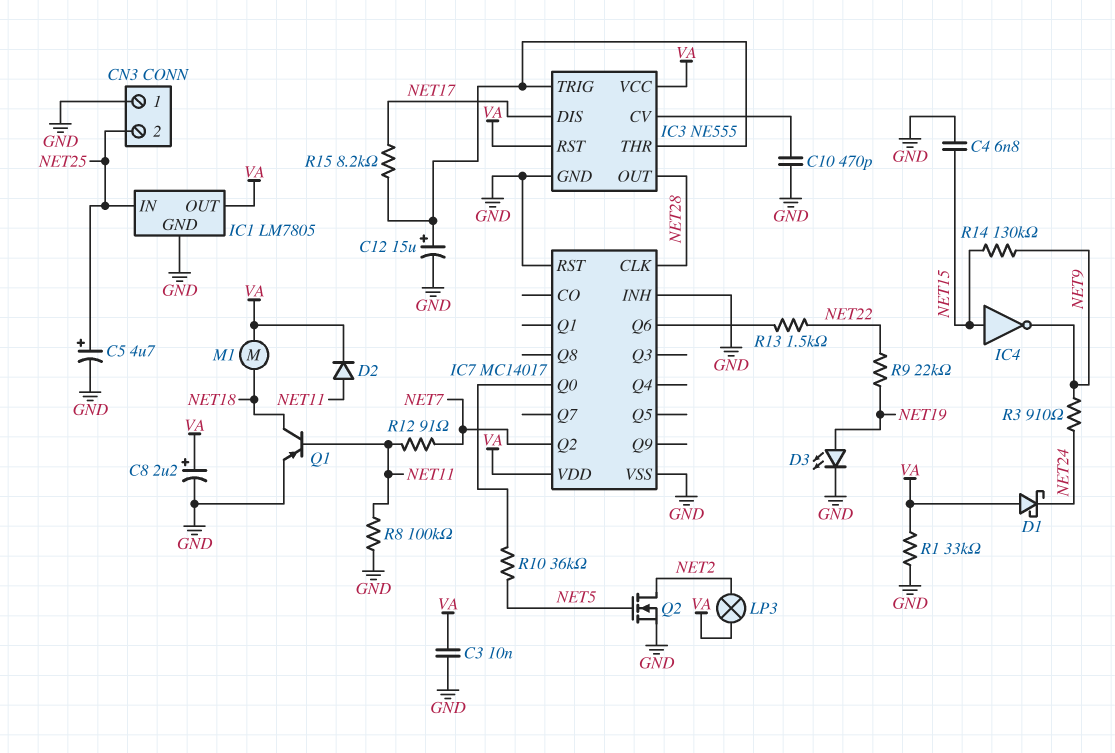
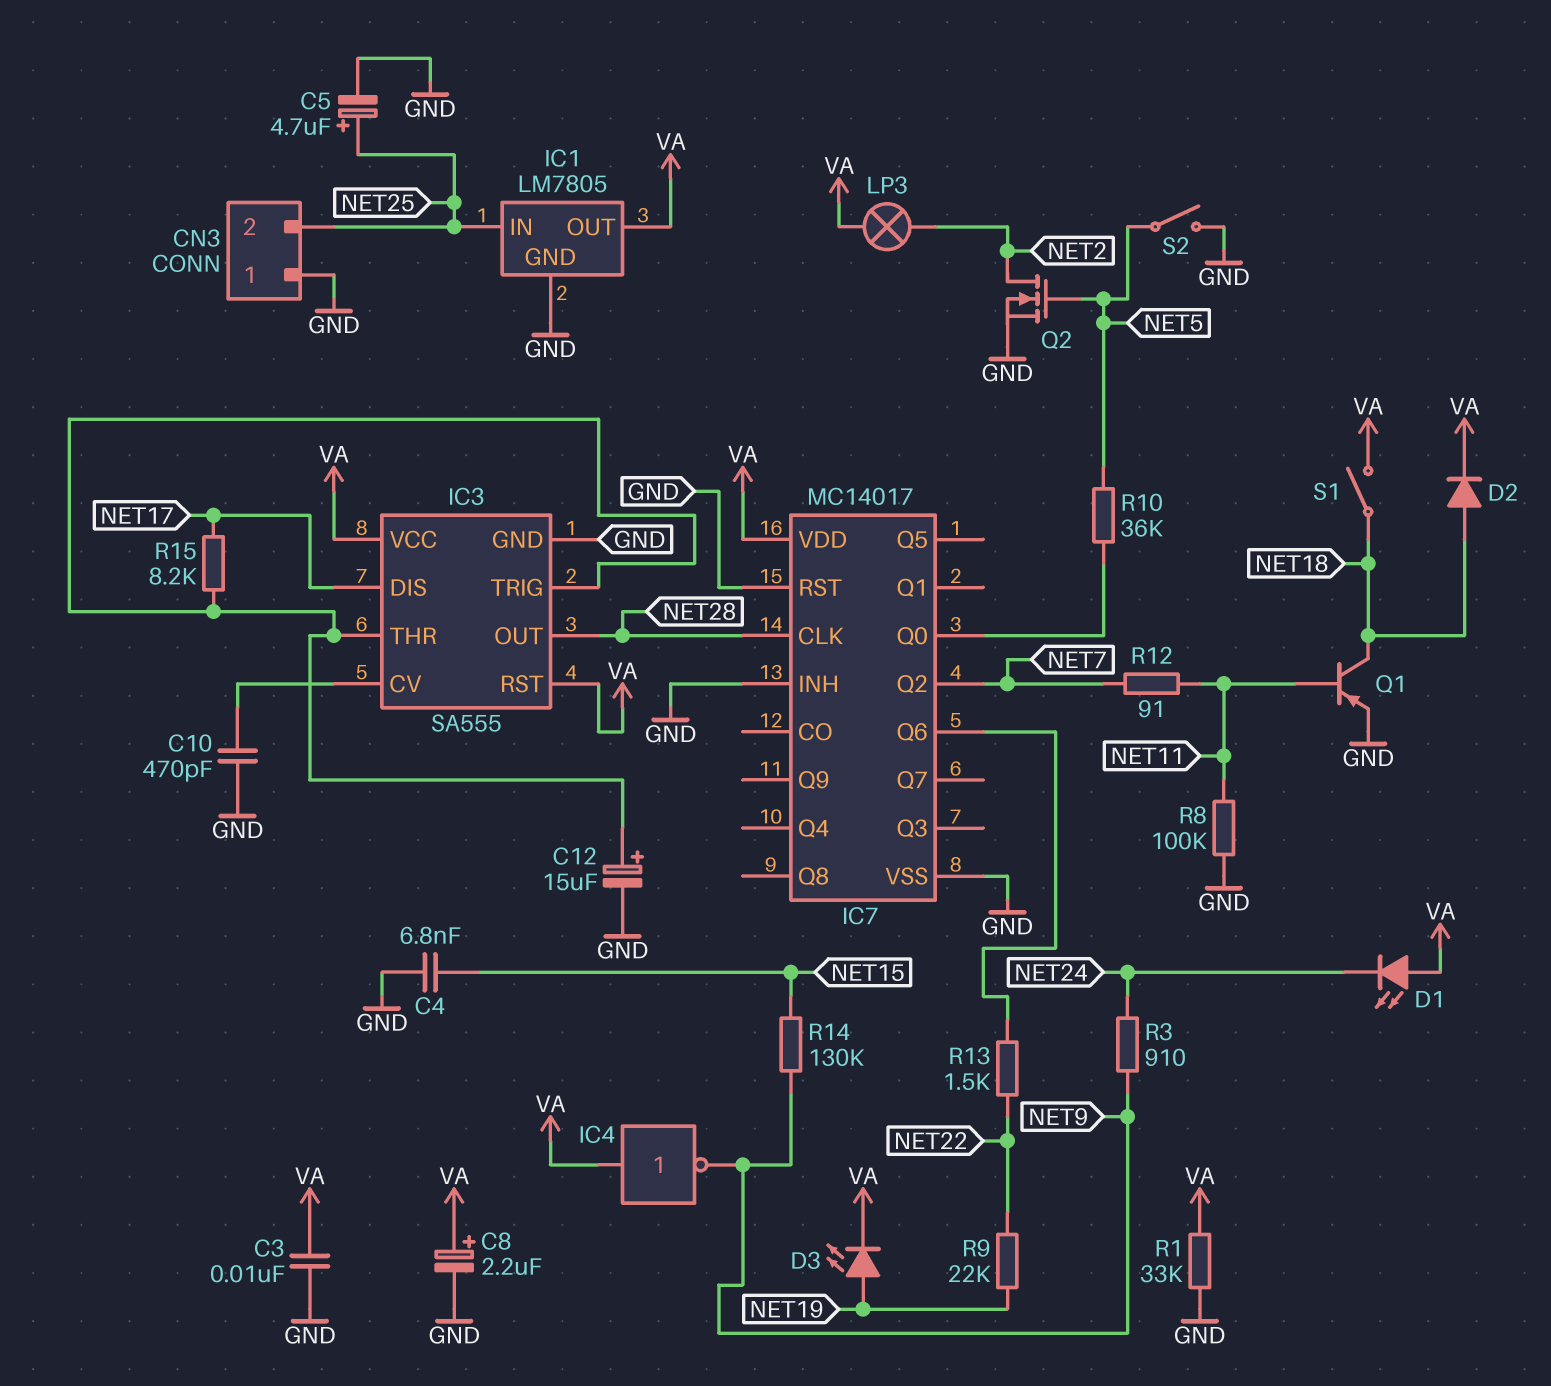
D1: schottky (A VA, K NET24) -> LED (A VA, K NET24)
D2: diode (A NET11, K VA) -> diode (A NET18, K VA)
D3: LED (A NET19, K GND) -> LED (A NET19, K VA)
IC3: NE555 -> SA555
IC4: NOT (in NET15, out NET9) -> NOT (in VA, out NET9)
M1: motor (NET18, VA) -> none
S1: none -> switch (NET18, VA)
S2: none -> switch (GND, NET5)

